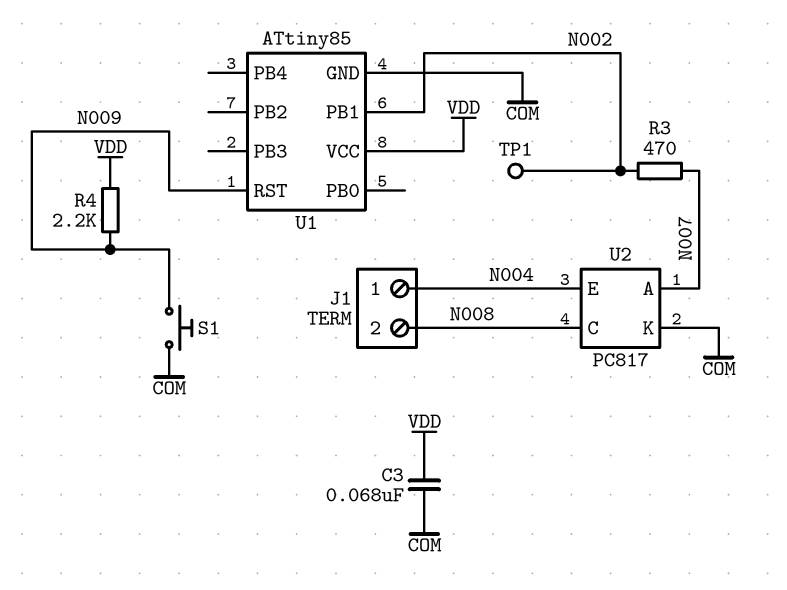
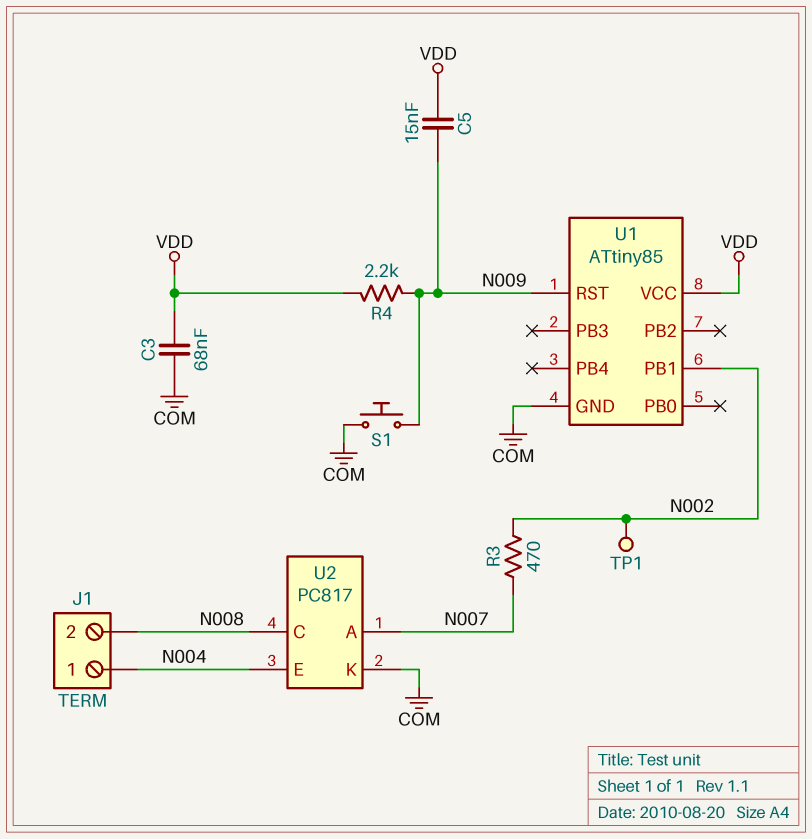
C5: none -> 15nF (N009, VDD)

